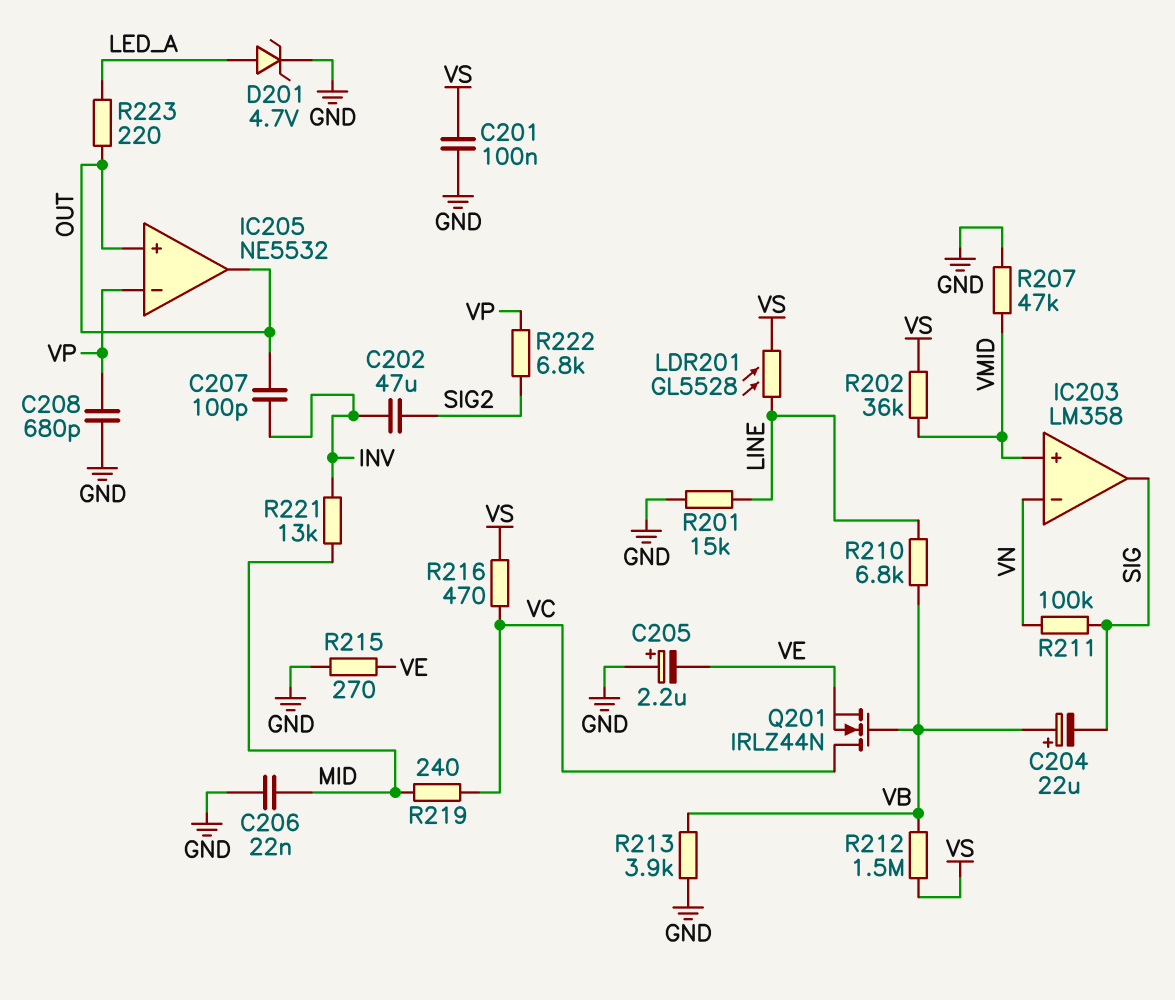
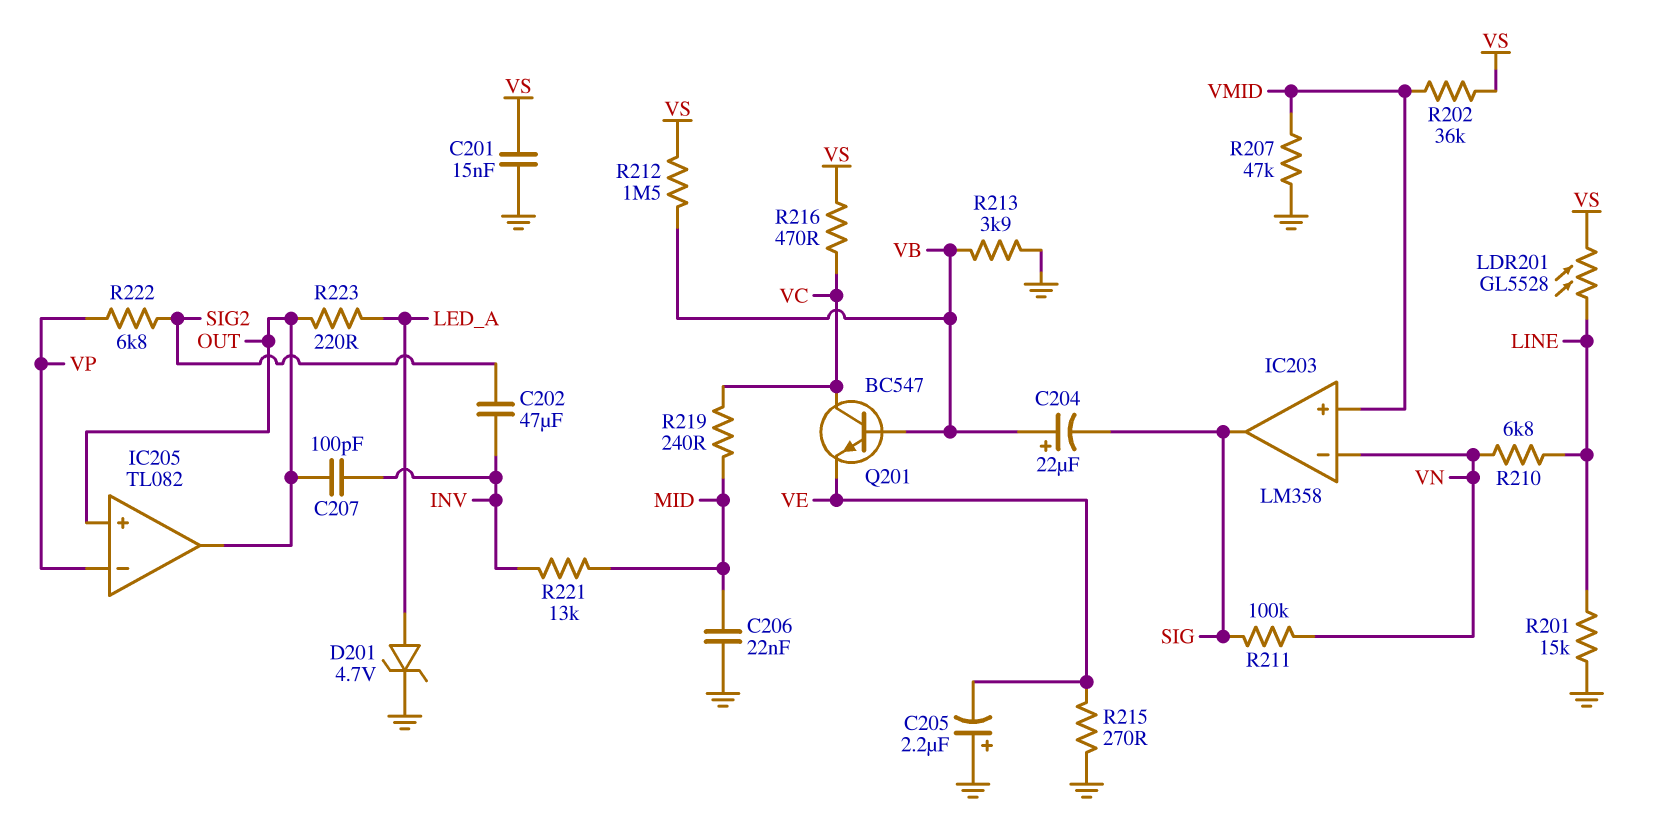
C201: 100nF (GND, VS) -> 15nF (GND, VS)
C208: 680pF (GND, VP) -> none
IC205: NE5532 -> TL082
Q201: NMOS IRLZ44N (G VB, D VC, S VE) -> NPN BC547 (B VB, C VC, E VE)
R210: 6.8k (LINE, VB) -> 6.8k (LINE, VN)

